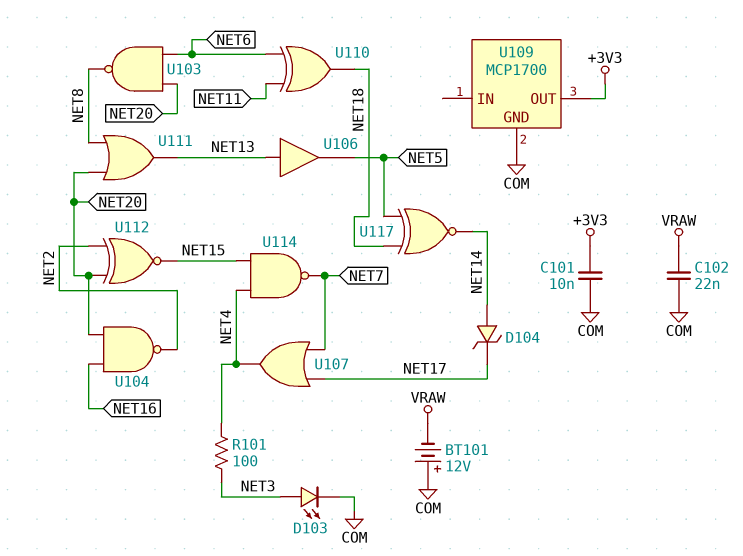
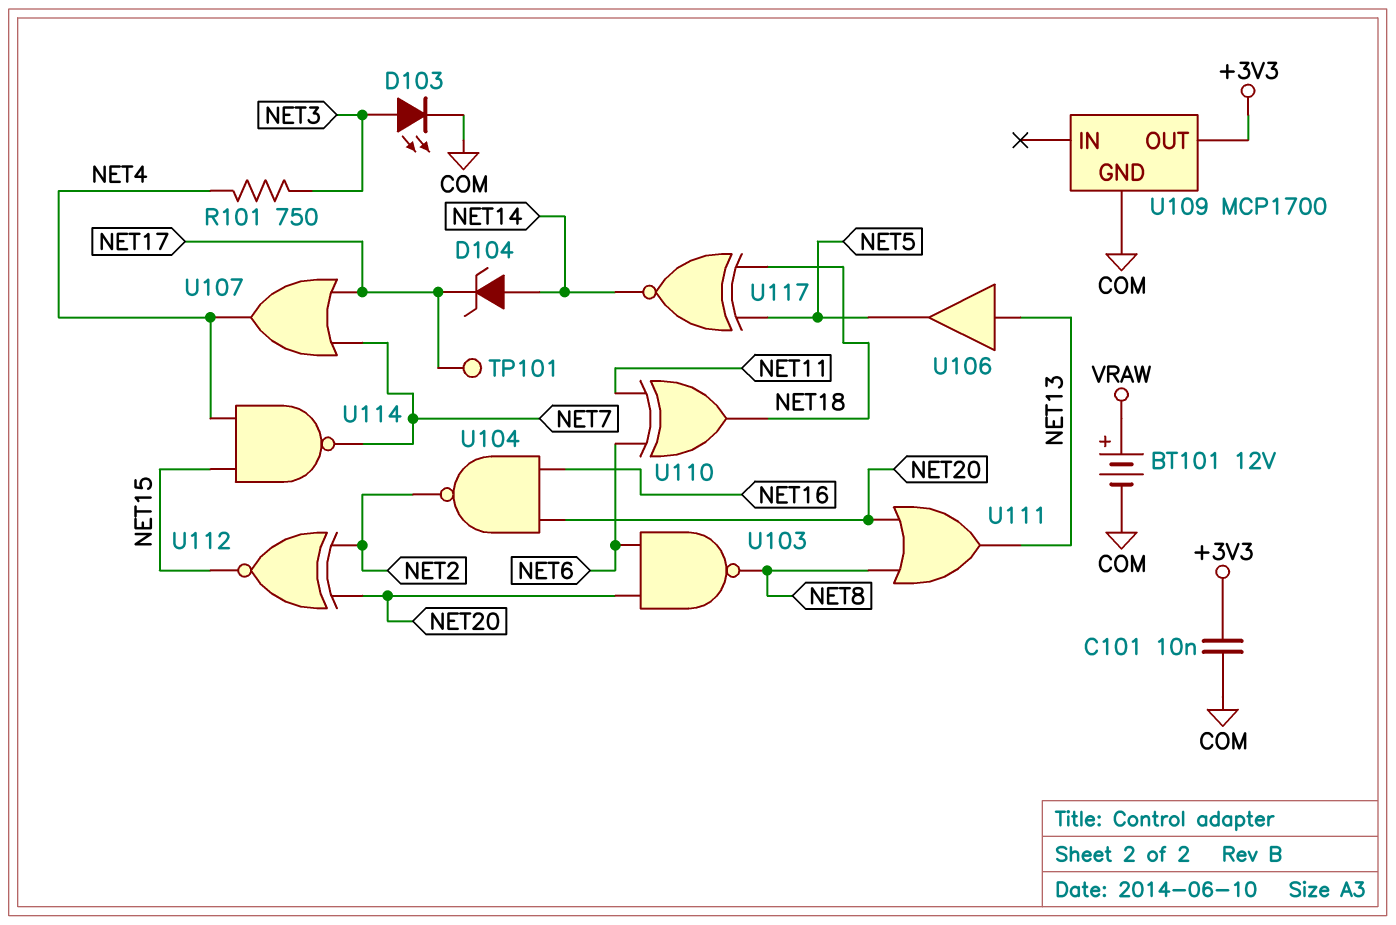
BT101: 12V (plus COM, minus VRAW) -> 12V (plus VRAW, minus COM)
C102: 22nF (COM, VRAW) -> none
R101: 100 (NET3, NET4) -> 750 (NET3, NET4)
TP101: none -> test point (NET17)

